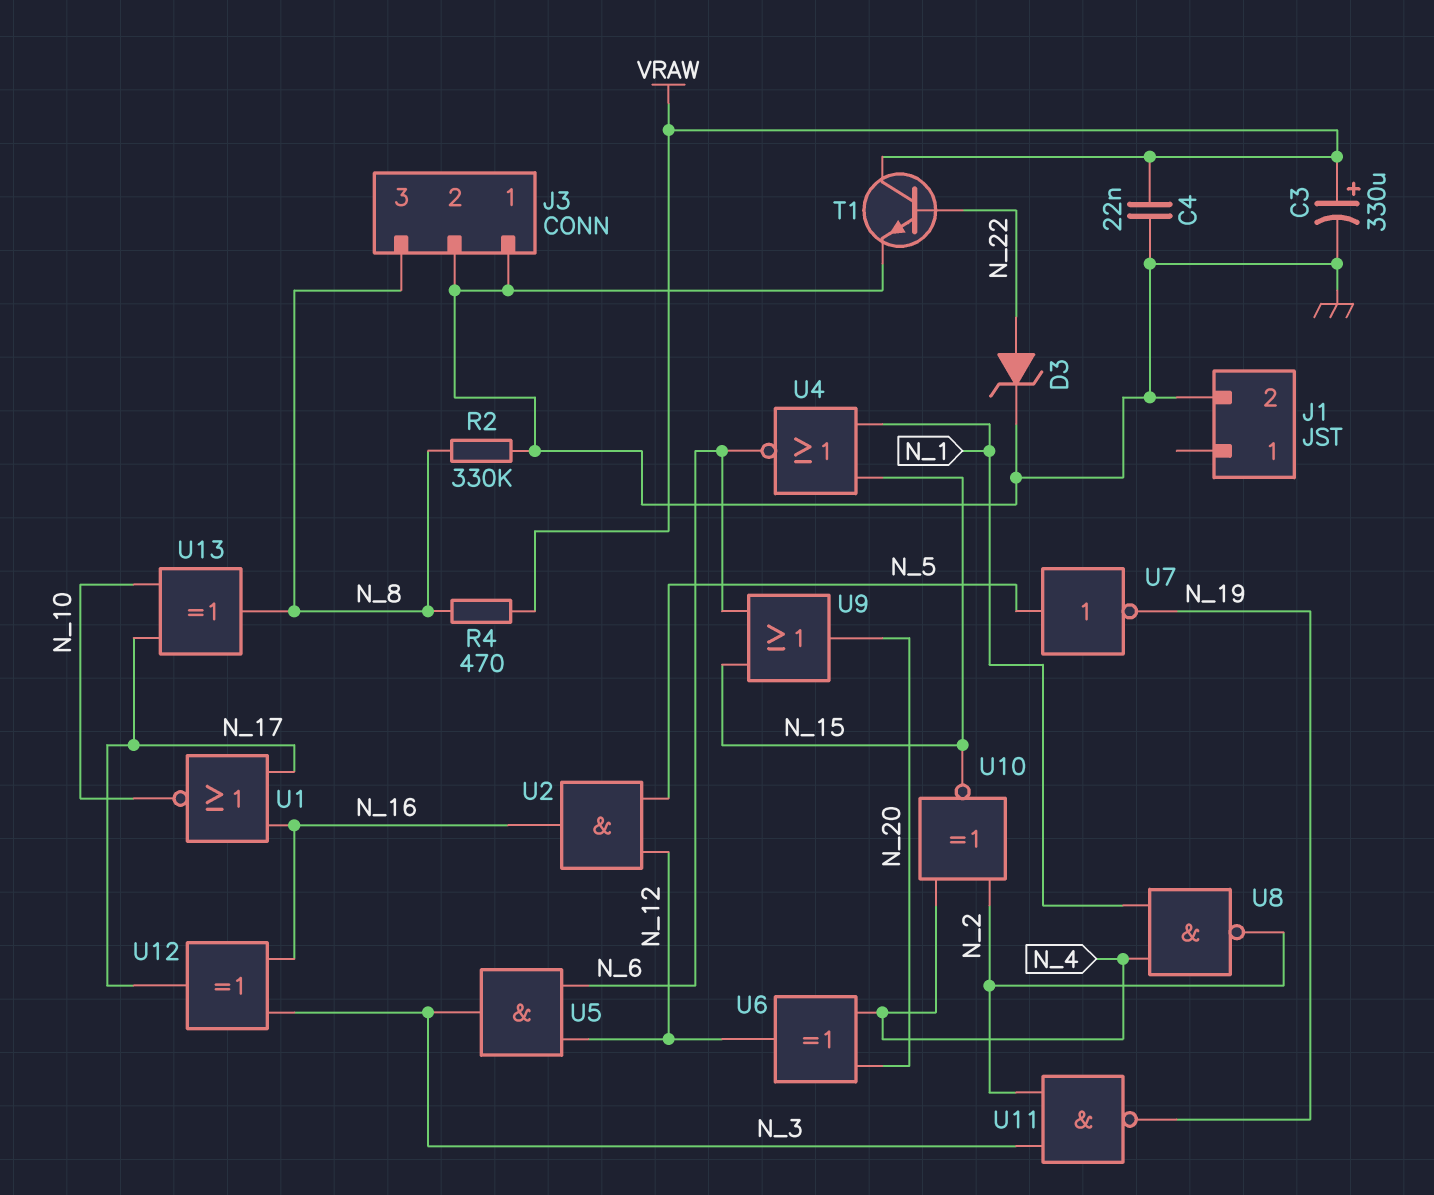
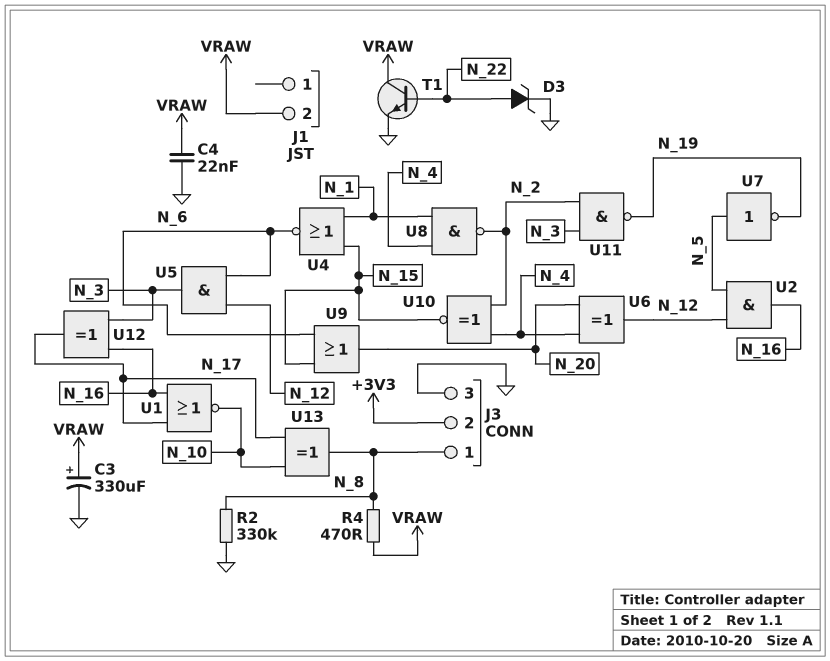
J1 pin 2: GND -> VRAW
J3 pin 1: GND -> N_8
J3 pin 2: GND -> +3V3
J3 pin 3: N_8 -> GND

